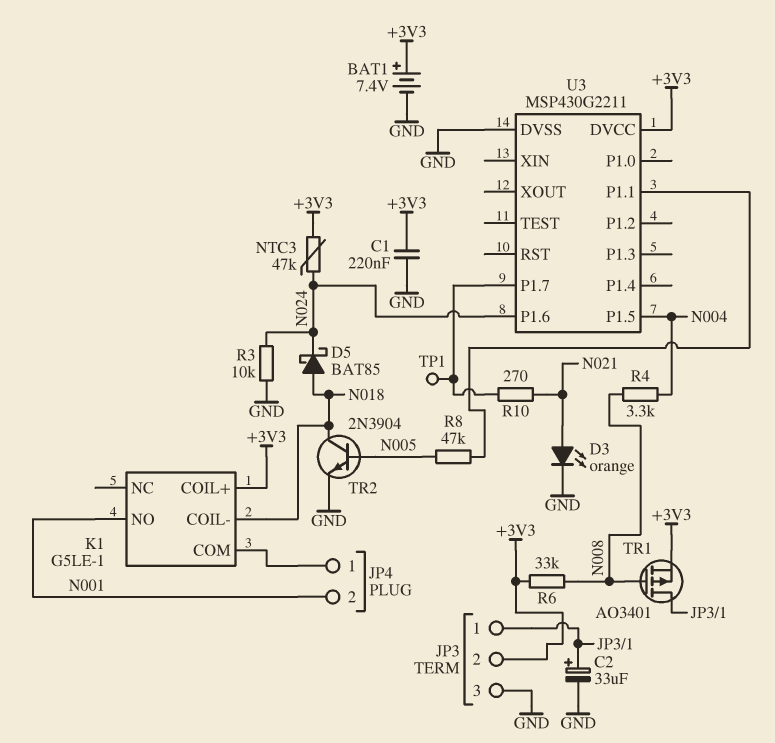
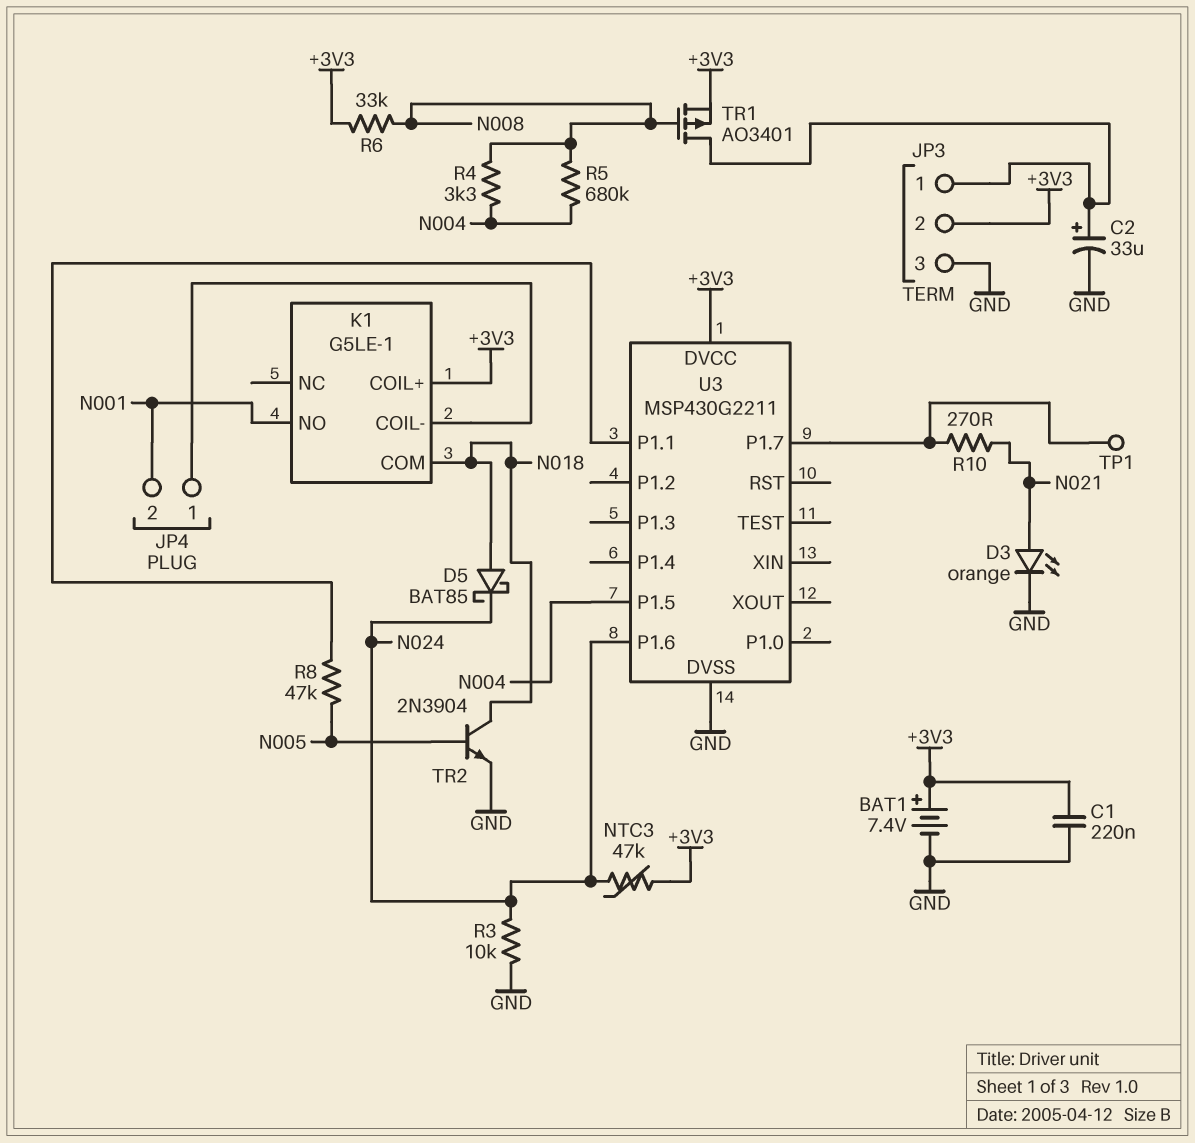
K1 pin COIL-: N018 -> JP4/1
K1 pin COM: JP4/1 -> N018
R5: none -> 680k (N004, N008)

